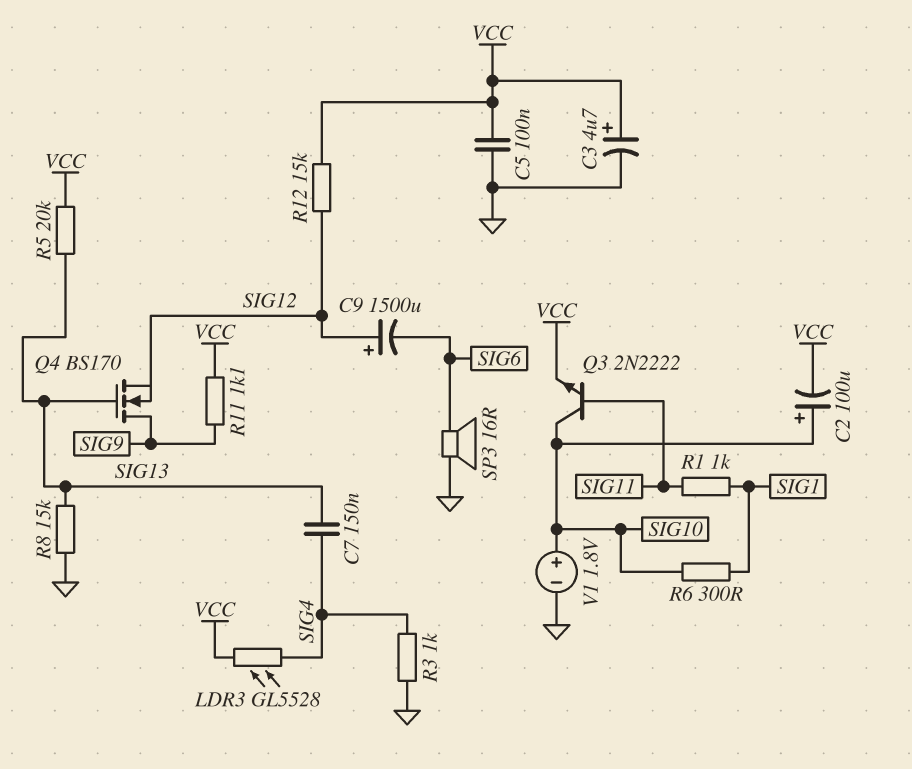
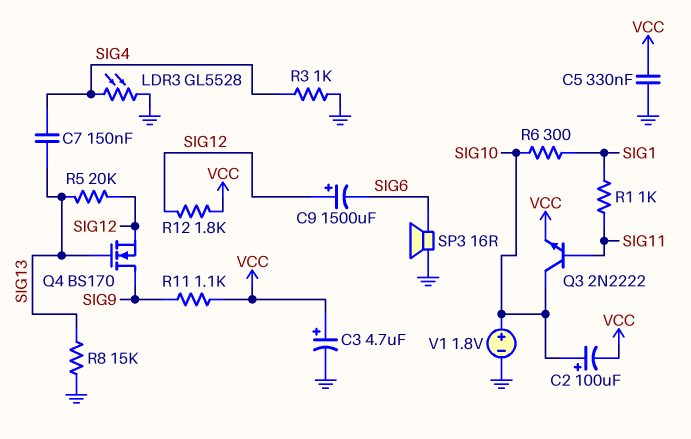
C5: 100nF (GND, VCC) -> 330nF (GND, VCC)
LDR3: GL5528 (SIG4, VCC) -> GL5528 (GND, SIG4)
R5: 20k (SIG13, VCC) -> 20k (SIG12, SIG13)
R12: 15k (SIG12, VCC) -> 1.8k (SIG12, VCC)

